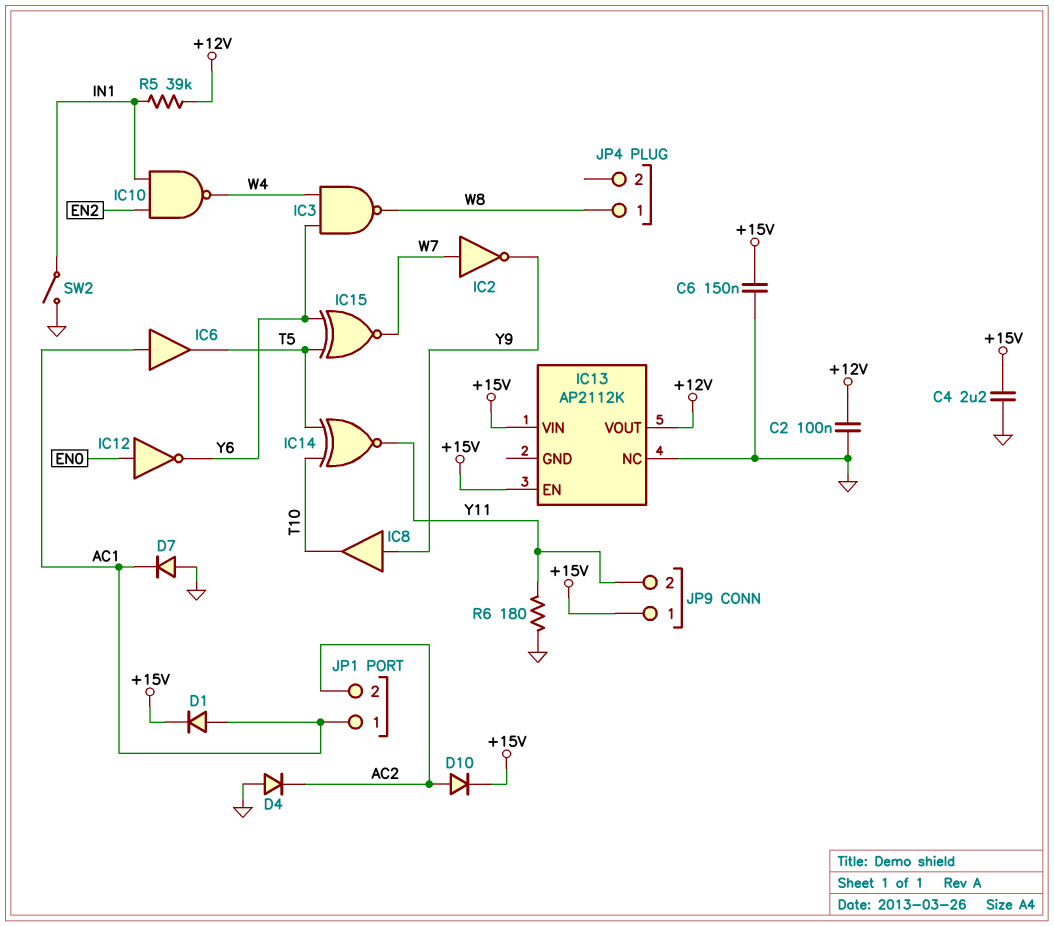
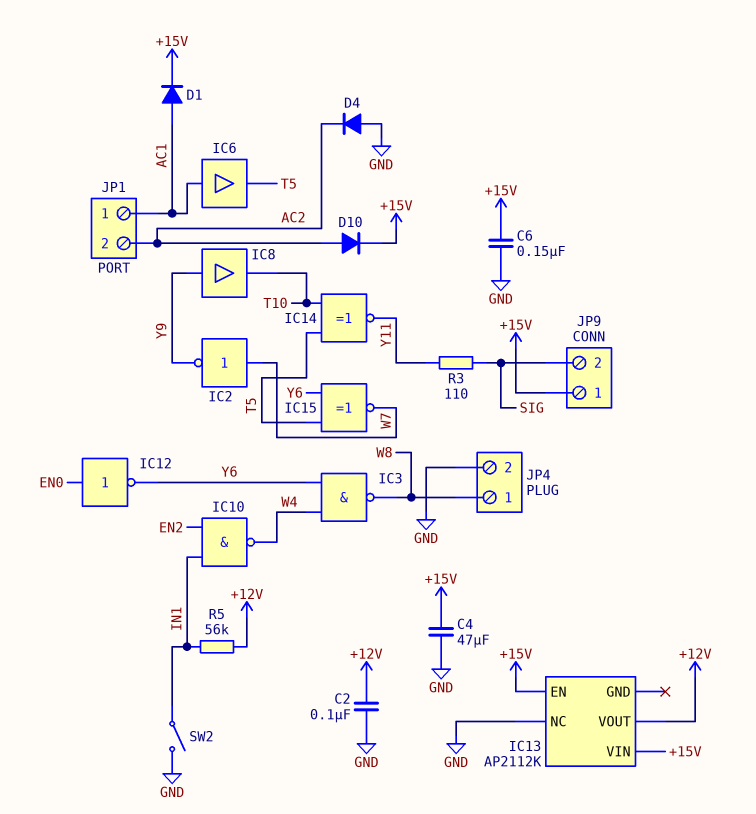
C4: 2.2uF (+15V, GND) -> 47uF (+15V, GND)
D7: diode (A GND, K AC1) -> none
JP4 pin 2: none -> GND
JP9 pin 2: Y11 -> SIG
R3: none -> 110 (SIG, Y11)
R5: 39k (+12V, IN1) -> 56k (+12V, IN1)
R6: 180 (GND, Y11) -> none

